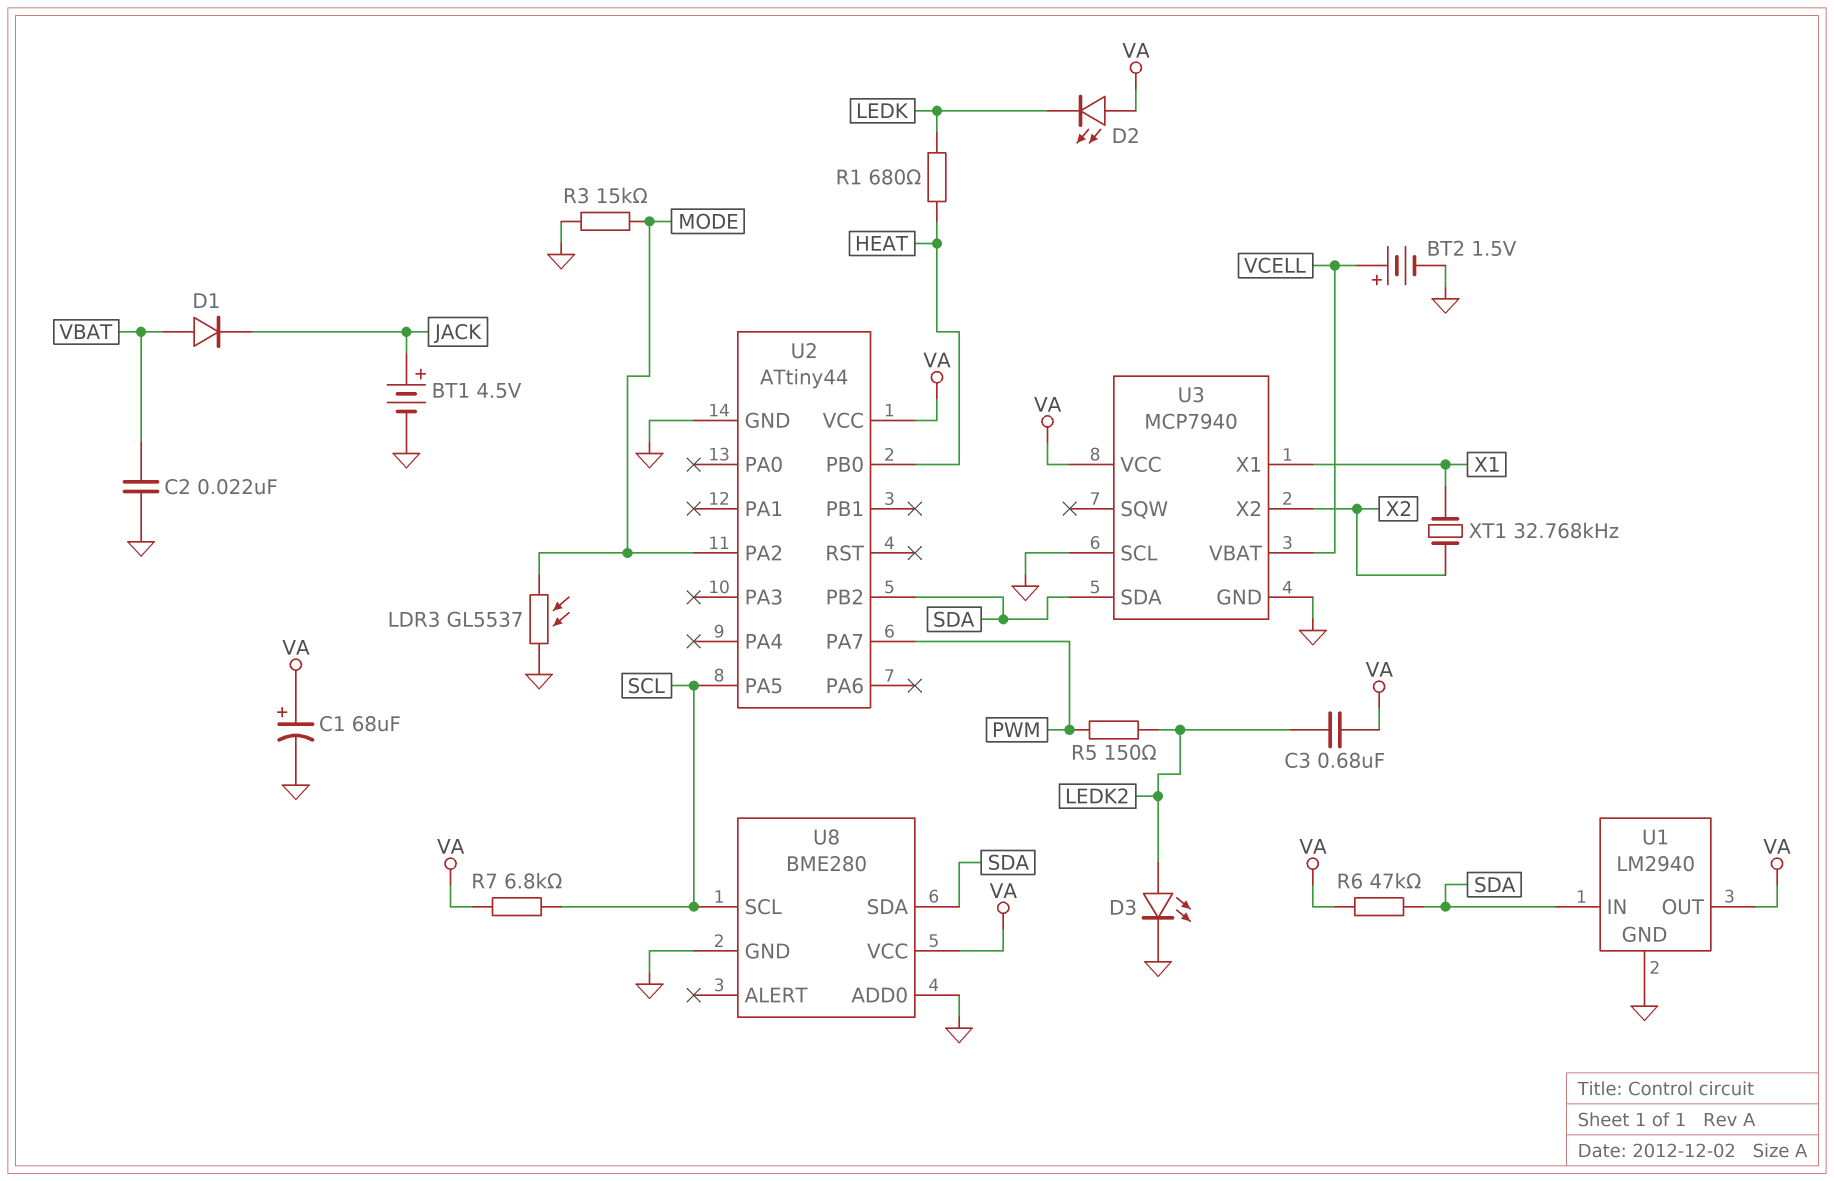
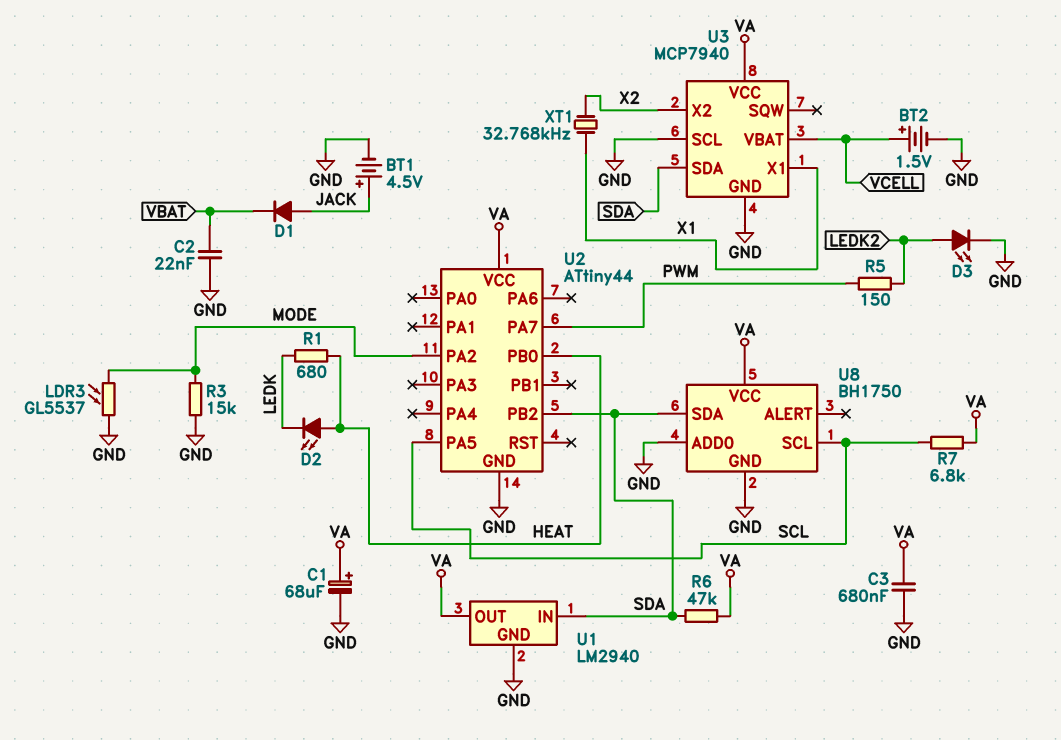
C3: 680nF (LEDK2, VA) -> 680nF (GND, VA)
D1: diode (A VBAT, K JACK) -> diode (A JACK, K VBAT)
D2: LED (A VA, K LEDK) -> LED (A HEAT, K LEDK)
U8: BME280 -> BH1750

